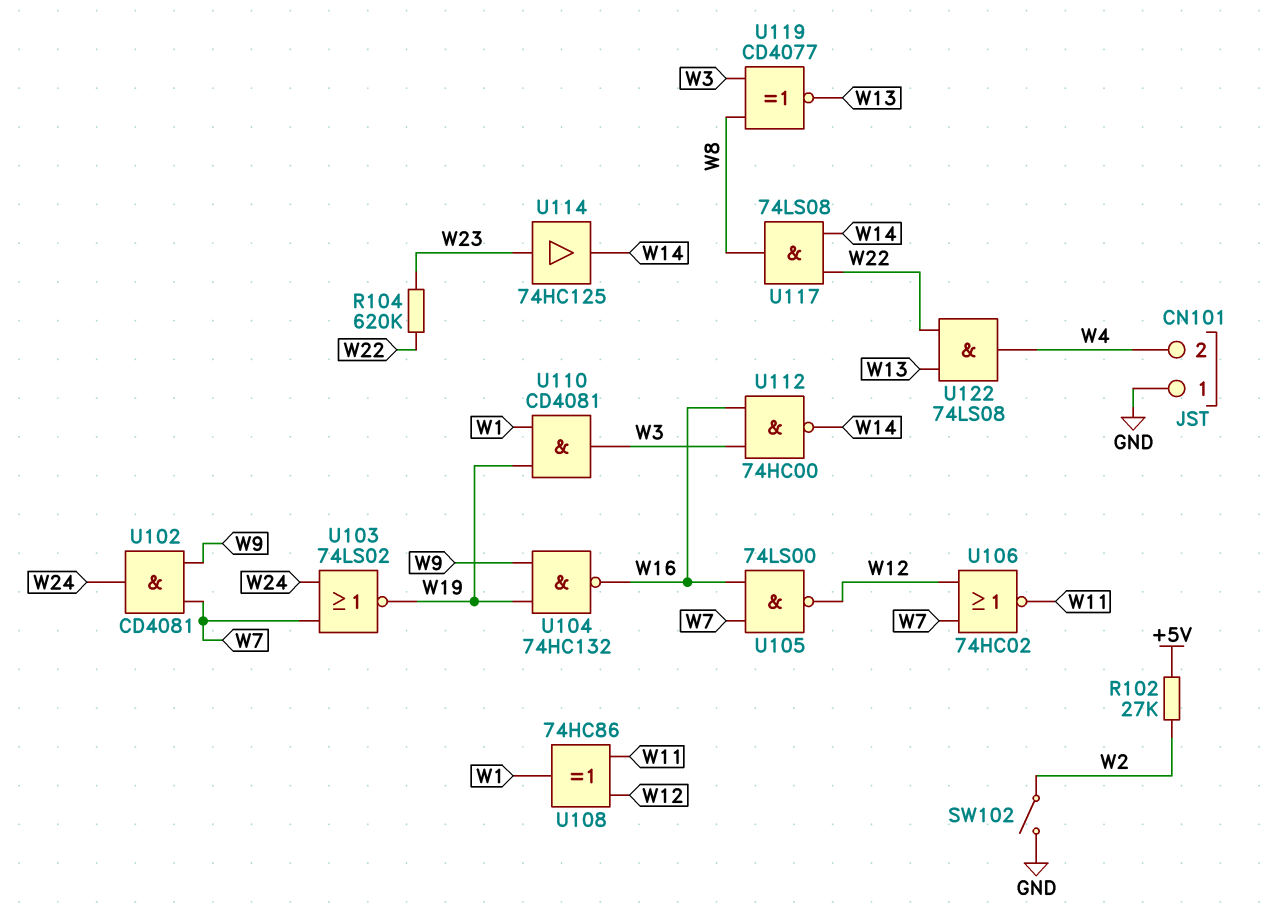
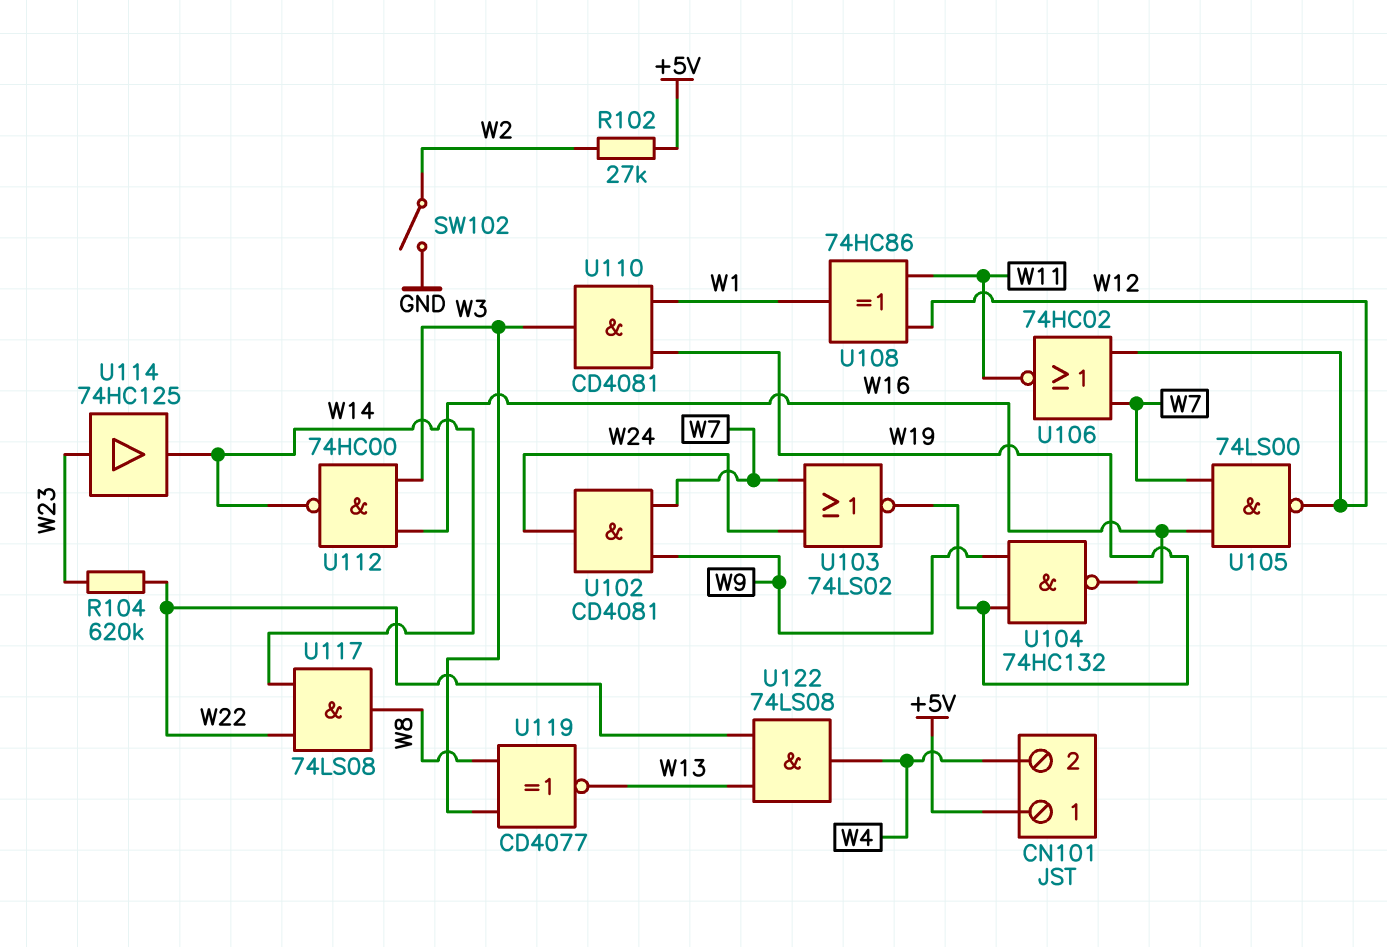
CN101 pin 1: GND -> +5V

